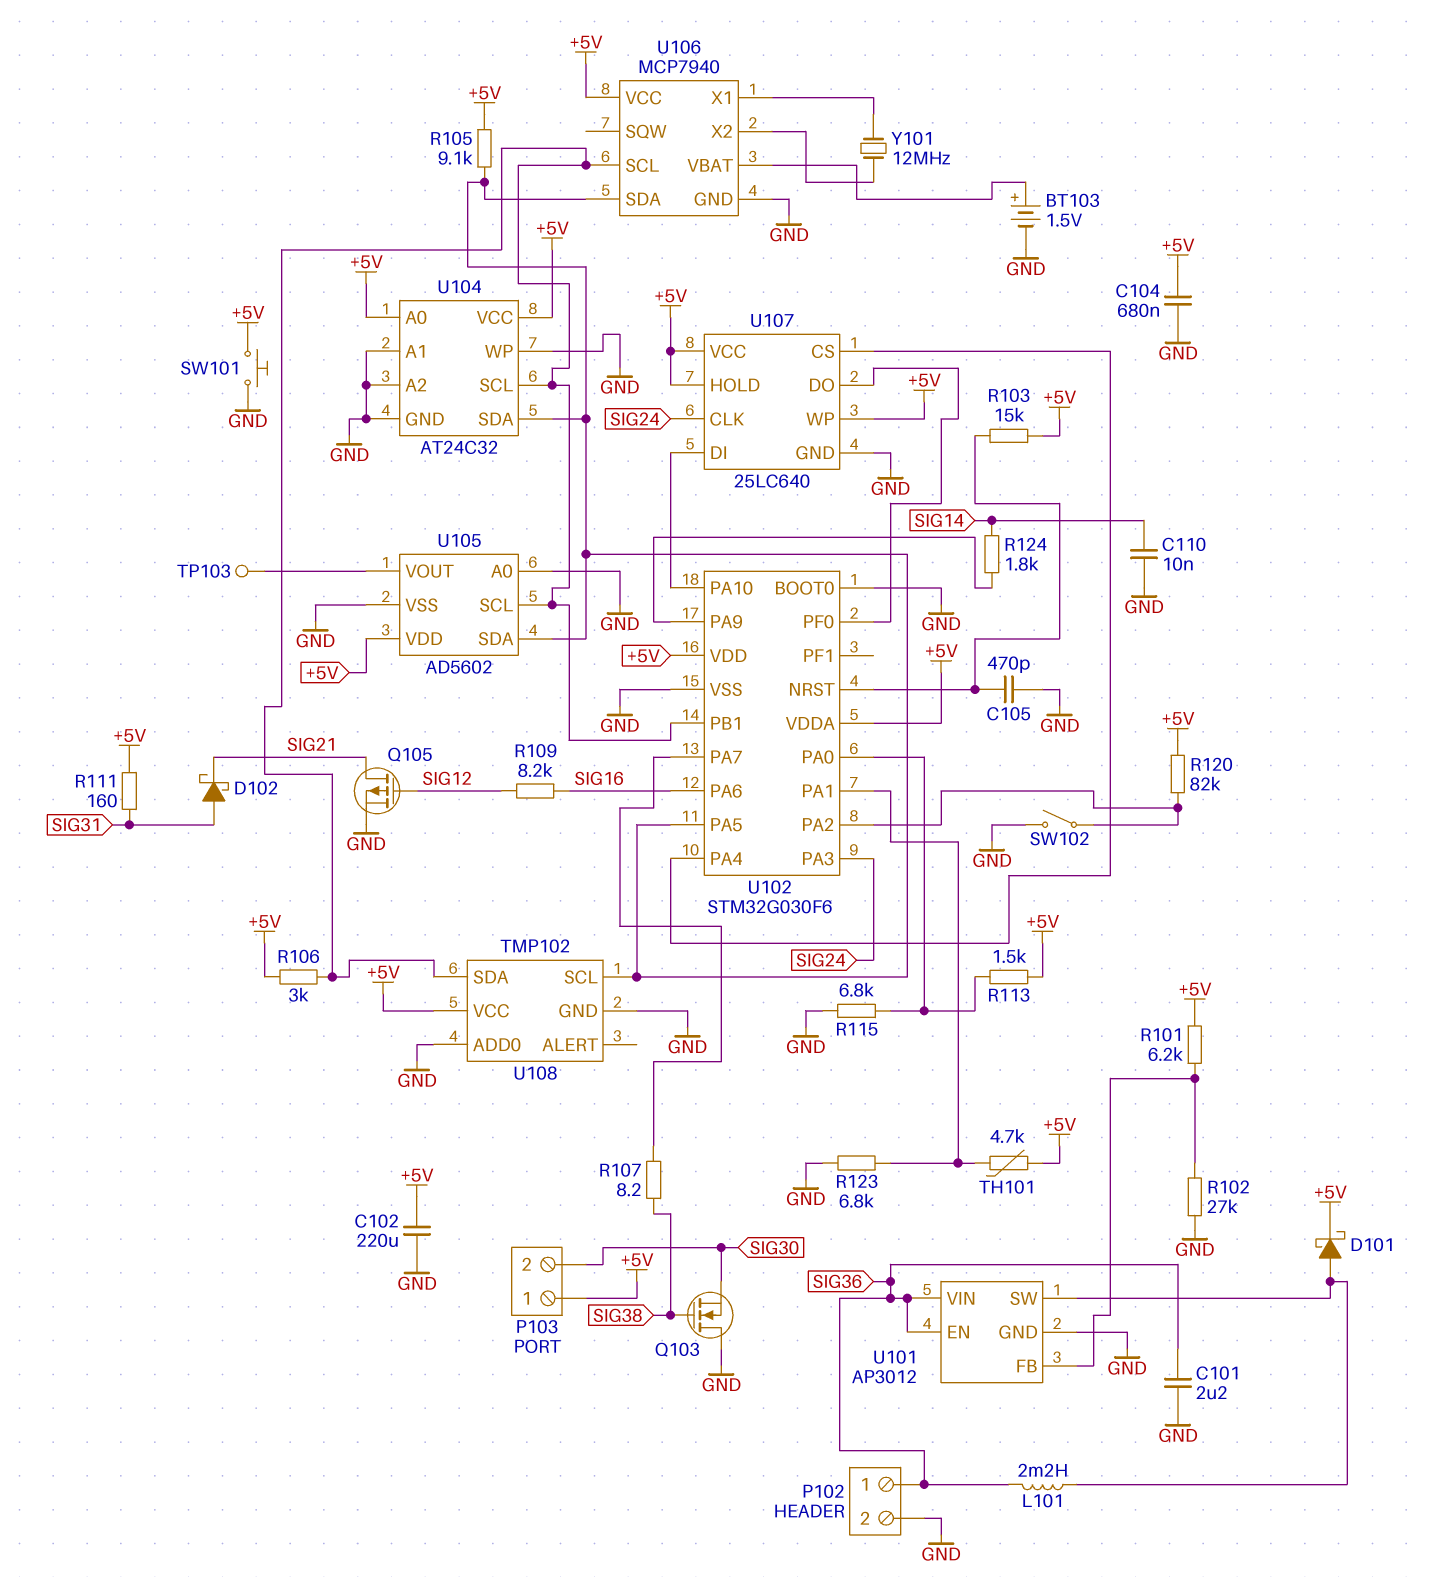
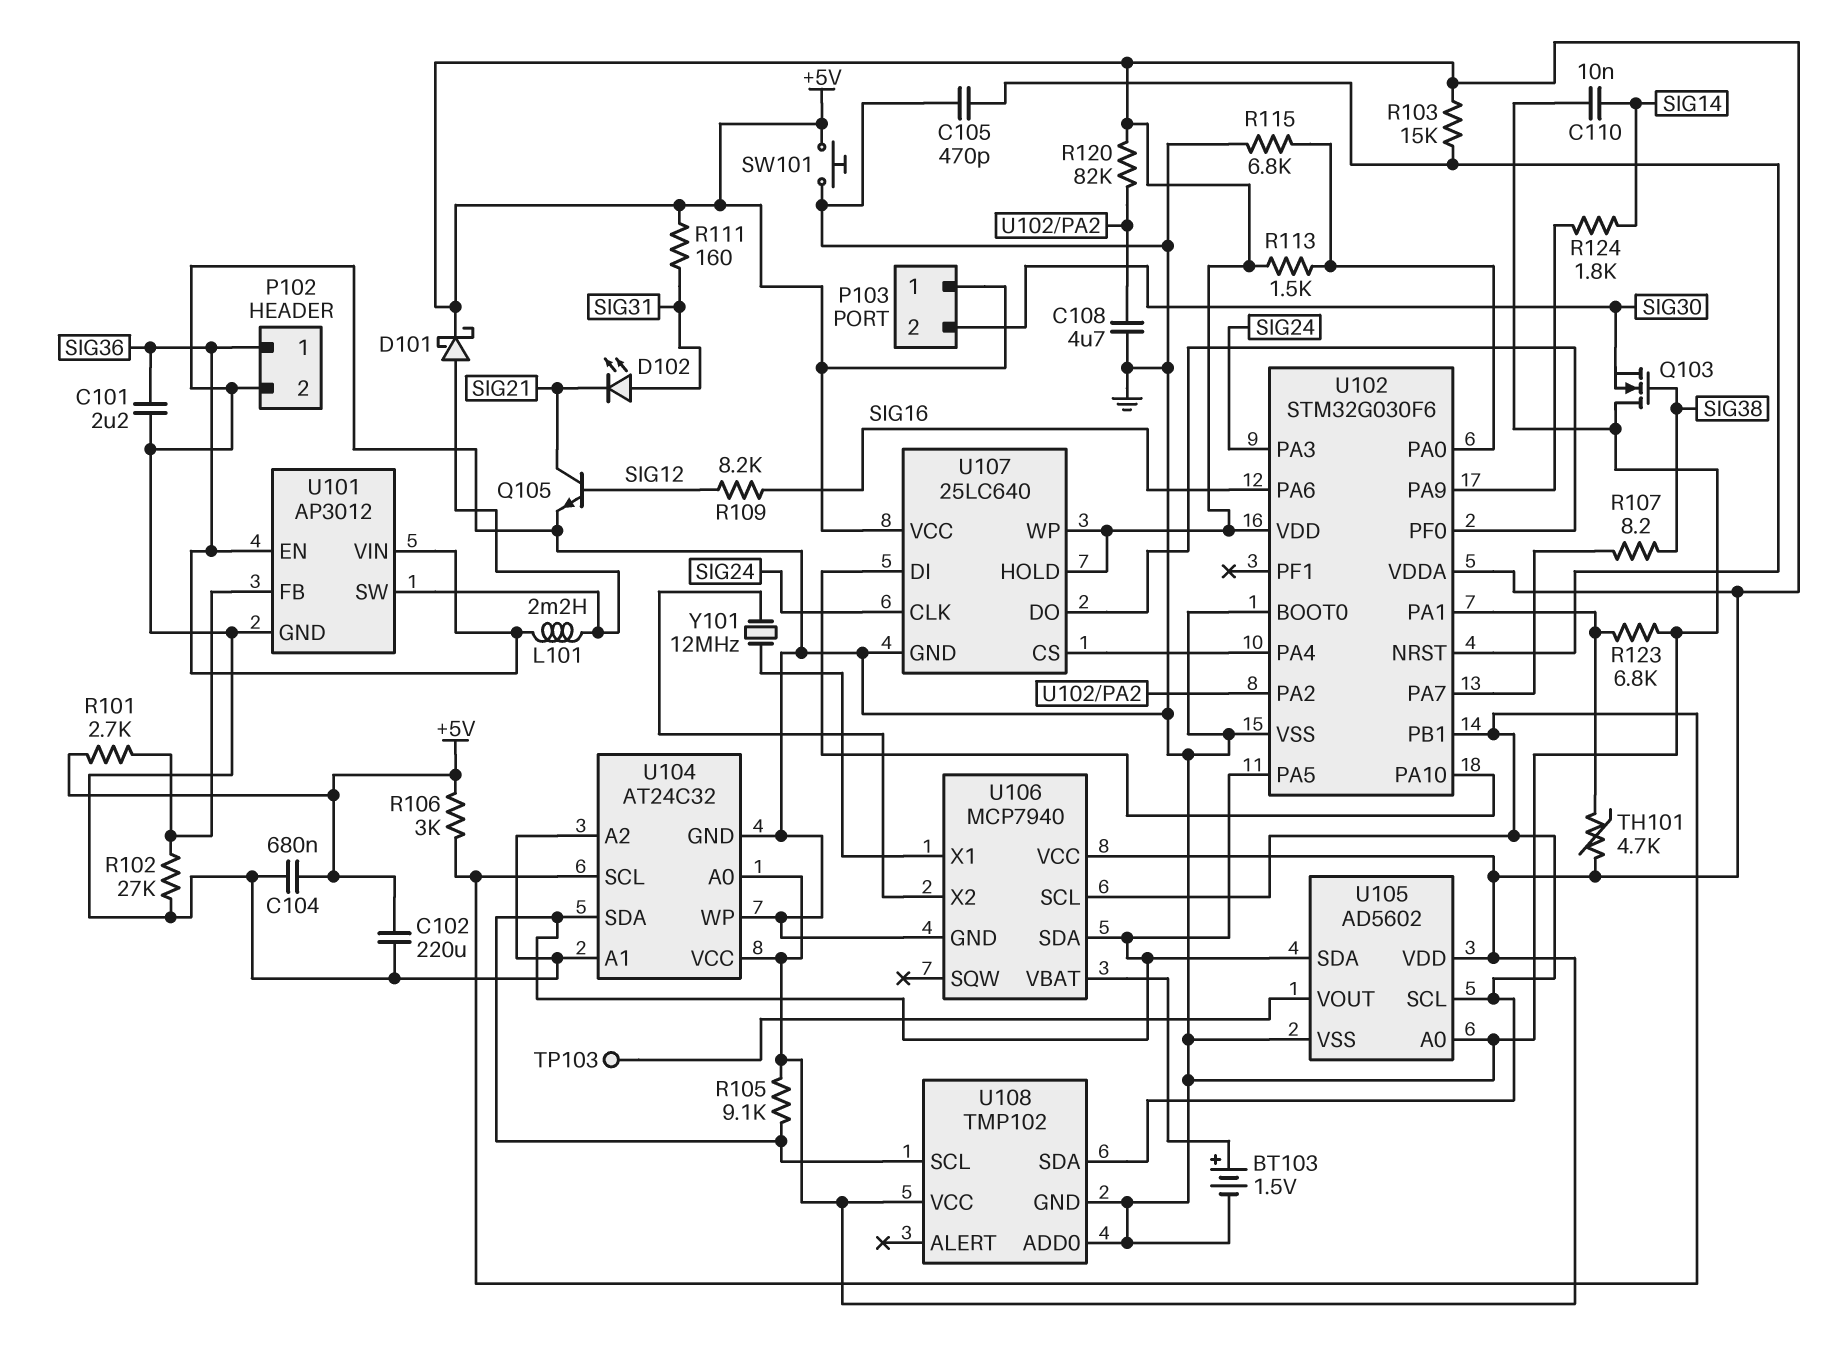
C108: none -> 4.7uF (GND, U102/PA2)
D102: schottky (A SIG31, K SIG21) -> LED (A SIG31, K SIG21)
Q105: PMOS (G SIG12, D SIG21, S GND) -> NPN (B SIG12, C SIG21, E GND)
R101: 6.2k (+5V, U101/FB) -> 2.7k (+5V, U101/FB)
SW102: switch (GND, U102/PA2) -> none

